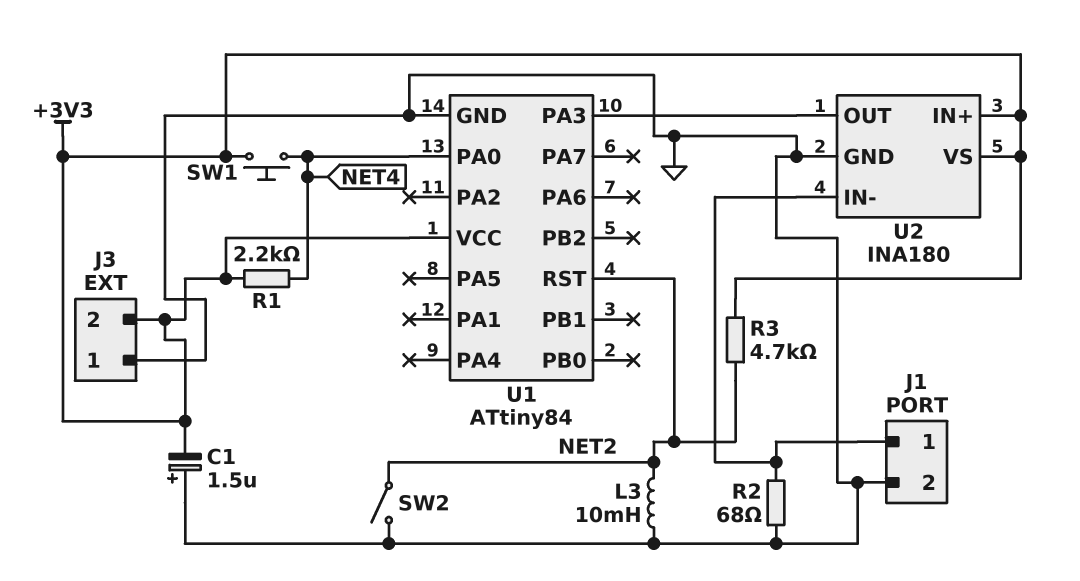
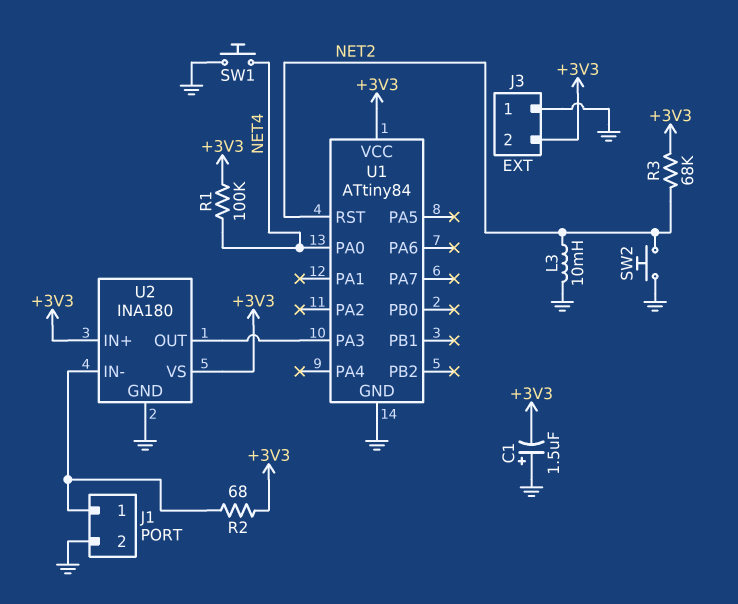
R1: 2.2k (+3V3, NET4) -> 100k (+3V3, NET4)
R2: 68 (GND, J1/1) -> 68 (+3V3, J1/1)
R3: 4.7k (+3V3, NET2) -> 68k (+3V3, NET2)
SW1: button (+3V3, NET4) -> button (GND, NET4)
SW2: switch (GND, NET2) -> button (GND, NET2)

